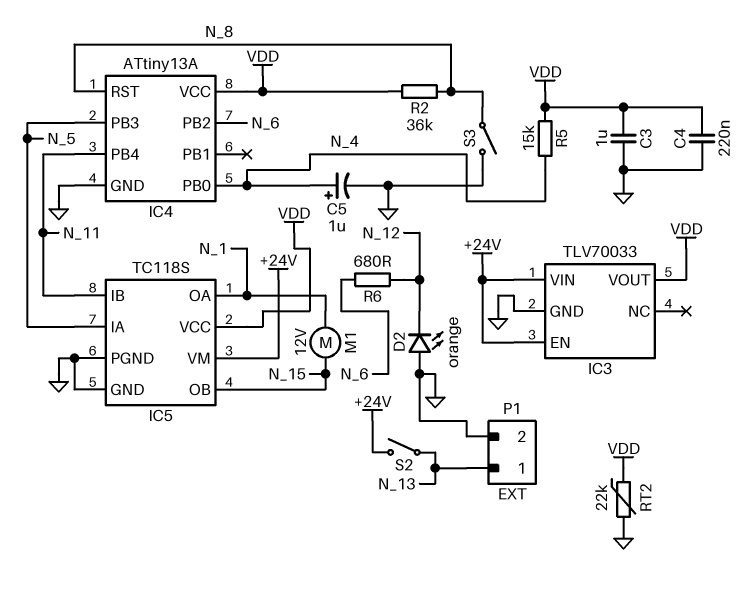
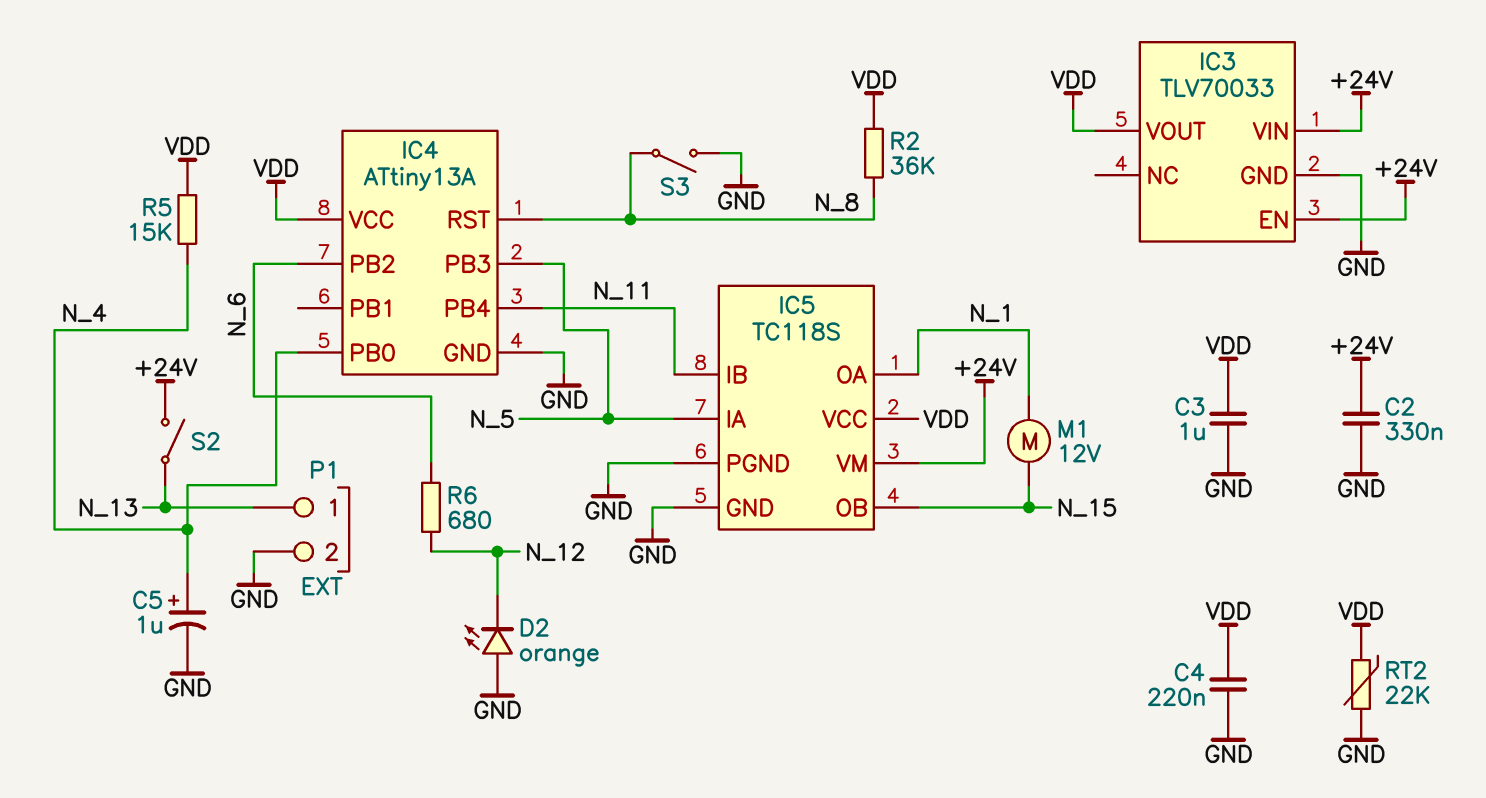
C2: none -> 330nF (+24V, GND)

